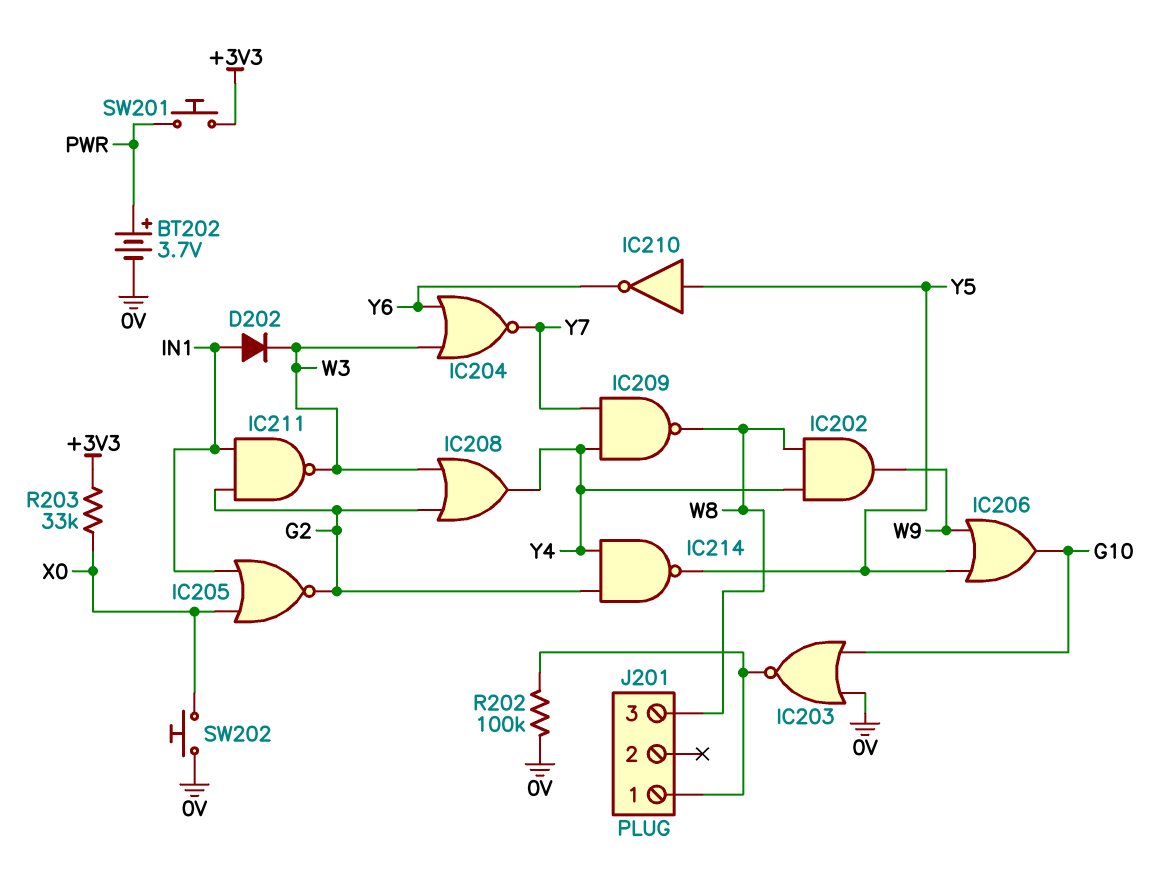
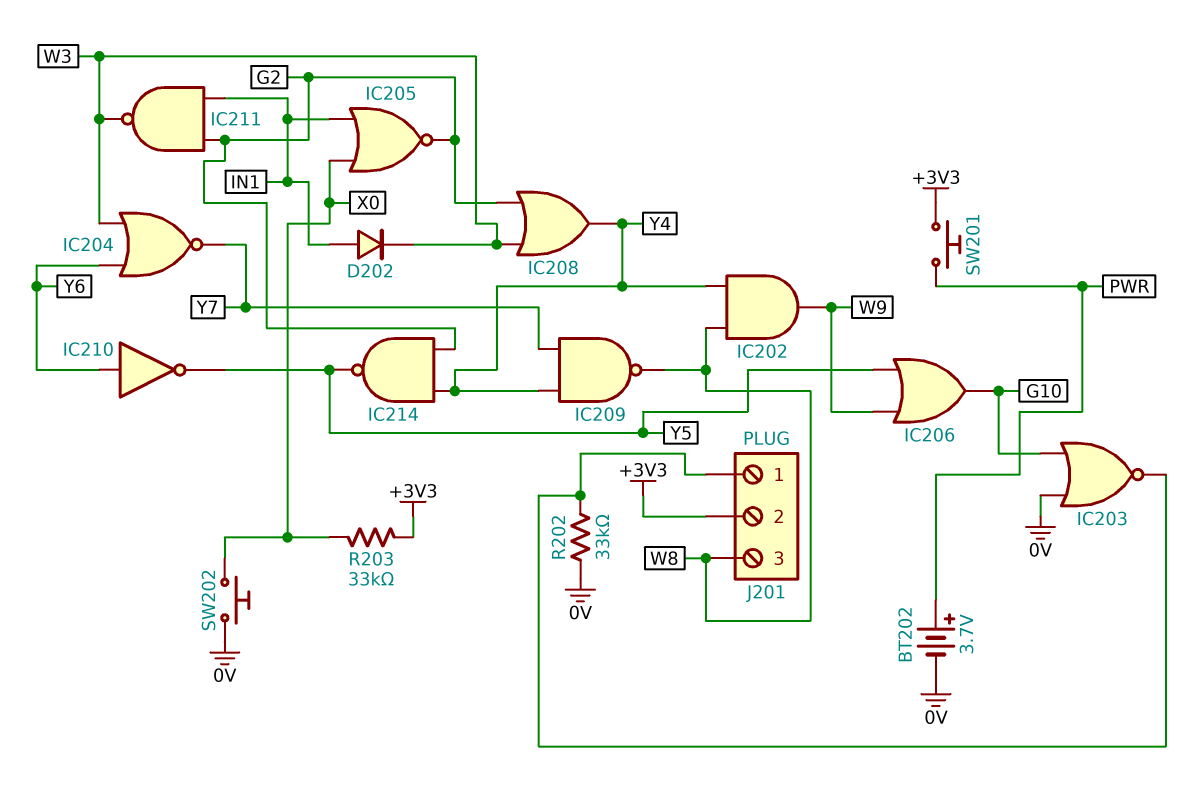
IC210: NOT (in Y5, out Y6) -> NOT (in Y6, out Y5)
J201 pin 2: none -> +3V3
R202: 100k (0V, J201/1) -> 33k (0V, J201/1)

